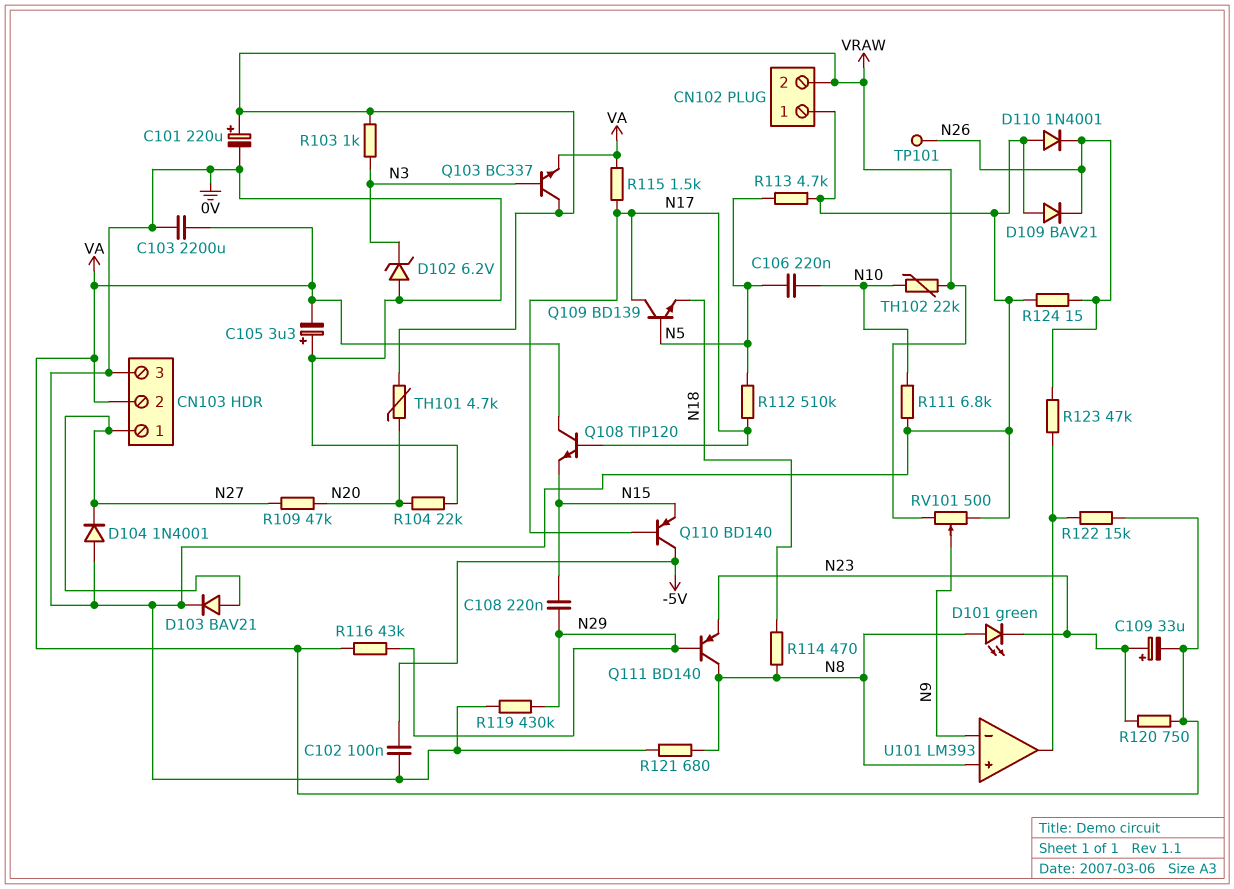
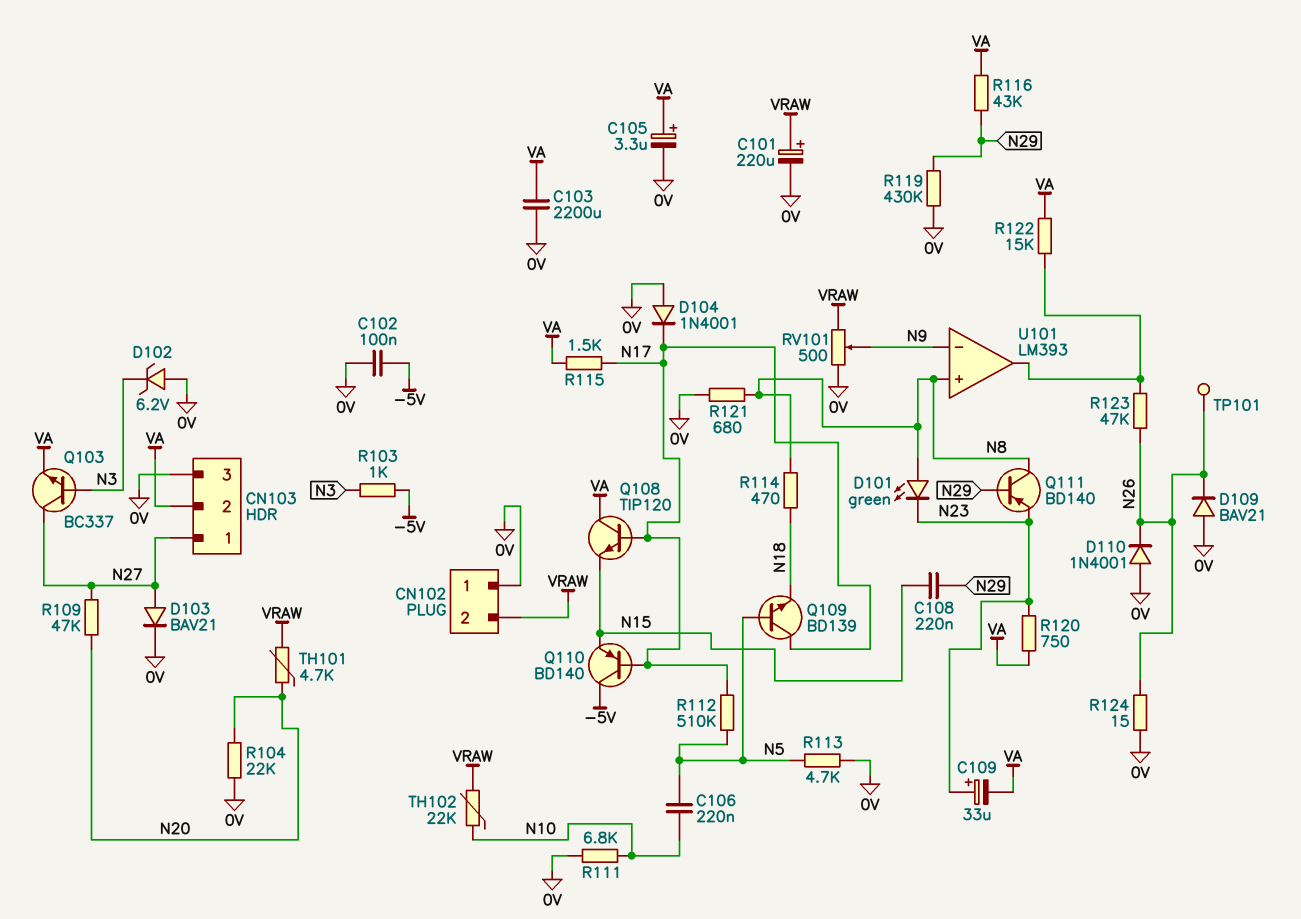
C105: 3.3uF (plus 0V, minus VA) -> 3.3uF (plus VA, minus 0V)
D104: diode 1N4001 (A 0V, K N27) -> diode 1N4001 (A 0V, K N17)
Q103: NPN BC337 (B N3, C VRAW, E VA) -> NPN BC337 (B N3, C N27, E VA)
R103: 1k (N3, VRAW) -> 1k (-5V, N3)

